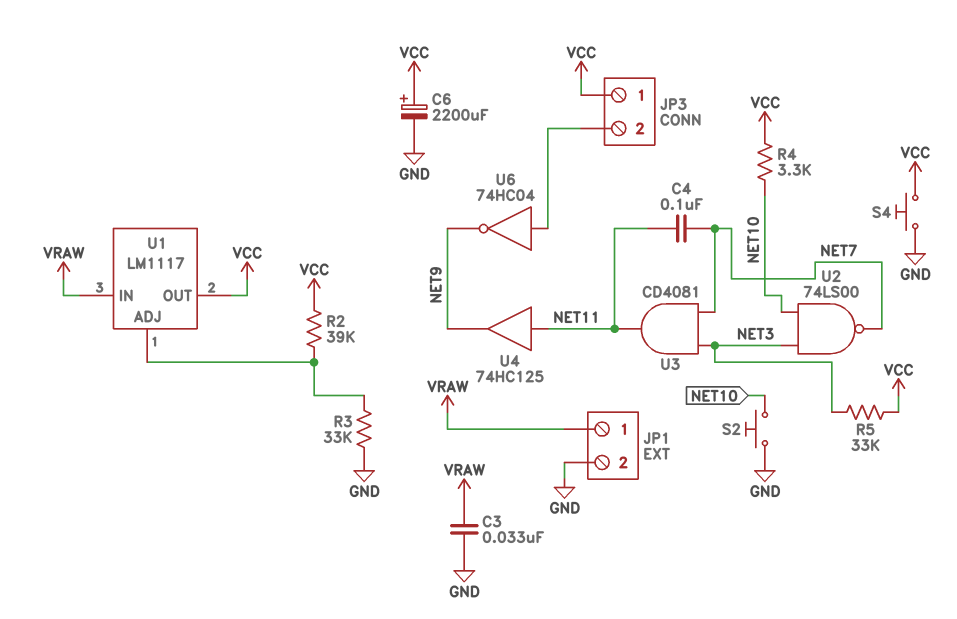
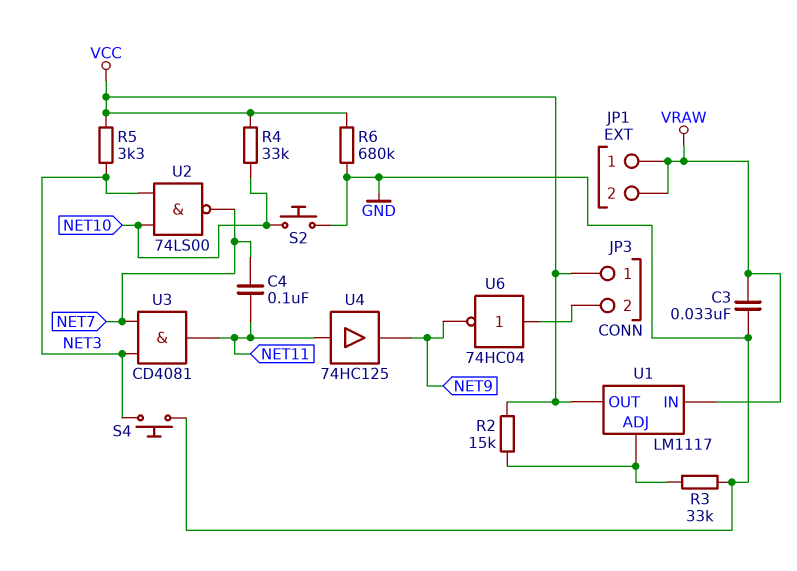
C6: 2200uF (plus VCC, minus GND) -> none
JP1 pin 2: GND -> VRAW
R2: 39k (U1/ADJ, VCC) -> 15k (U1/ADJ, VCC)
R4: 3.3k (NET10, VCC) -> 33k (NET10, VCC)
R5: 33k (NET3, VCC) -> 3.3k (NET3, VCC)
R6: none -> 680k (GND, VCC)
S4: button (GND, VCC) -> button (GND, NET3)

